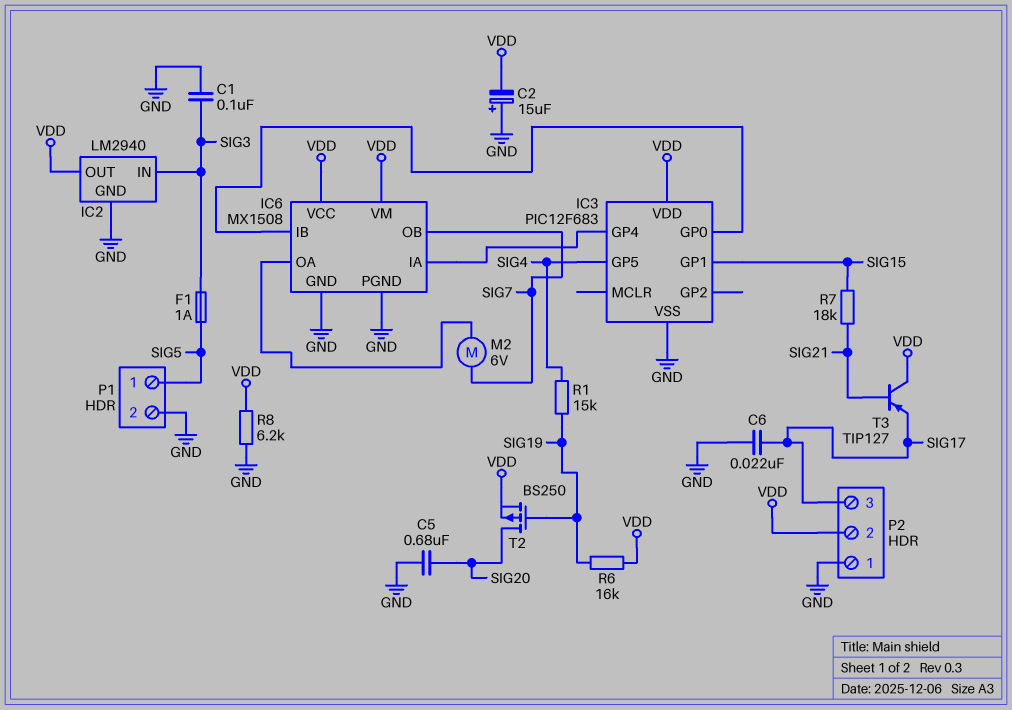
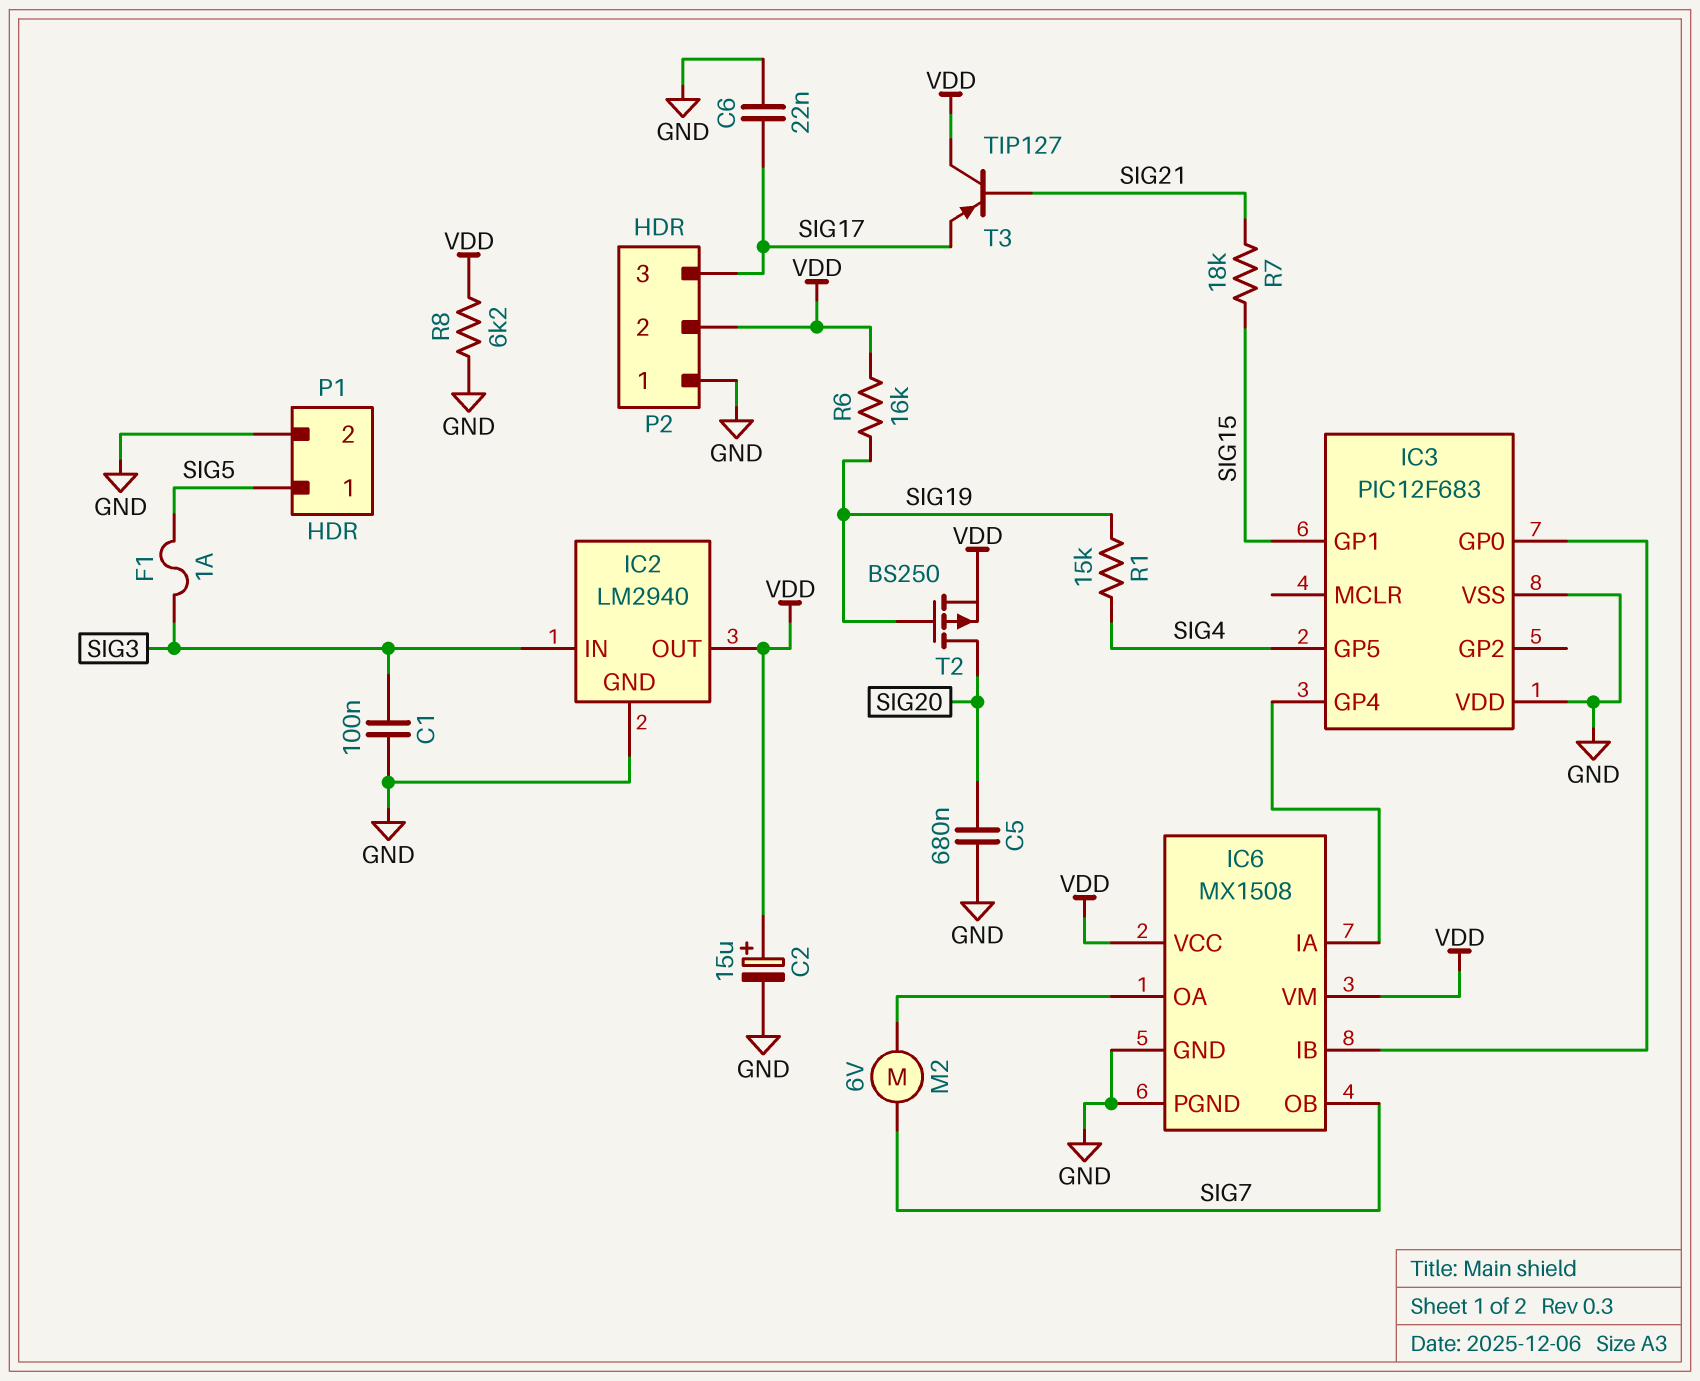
C2: 15uF (plus GND, minus VDD) -> 15uF (plus VDD, minus GND)
IC3 pin VDD: VDD -> GND

